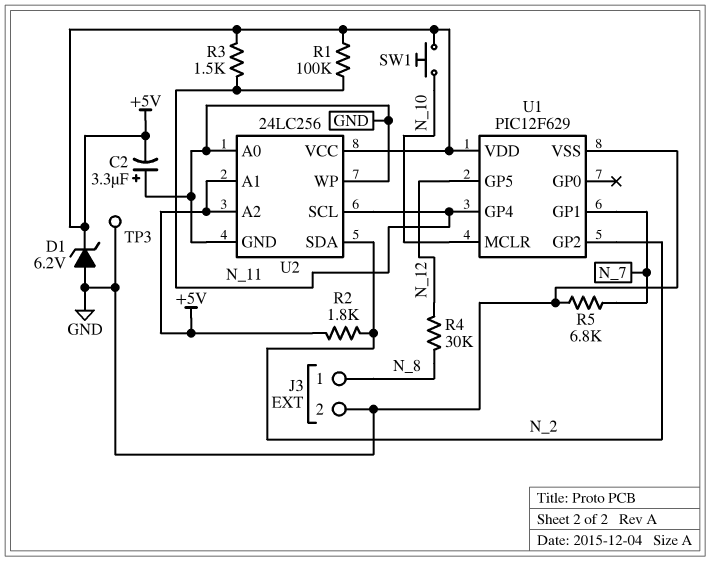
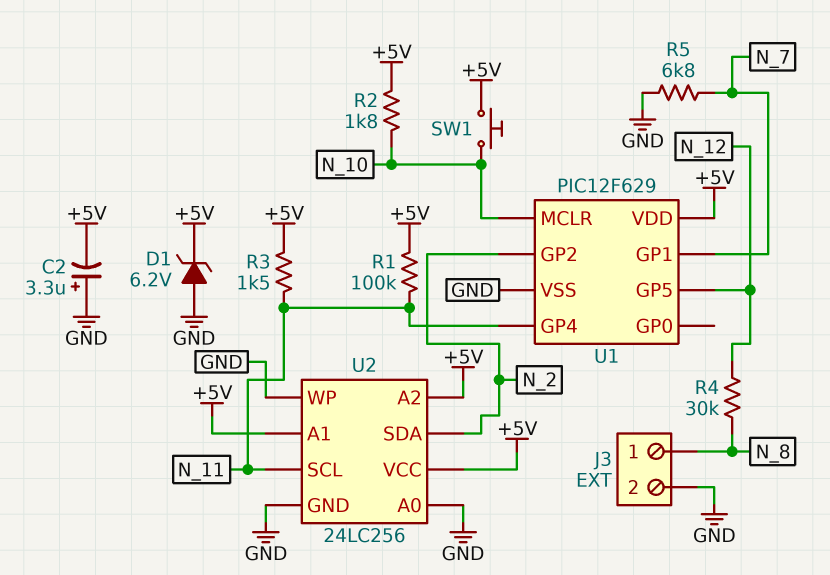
R2: 1.8k (+5V, N_2) -> 1.8k (+5V, N_10)
TP3: test point (GND) -> none

